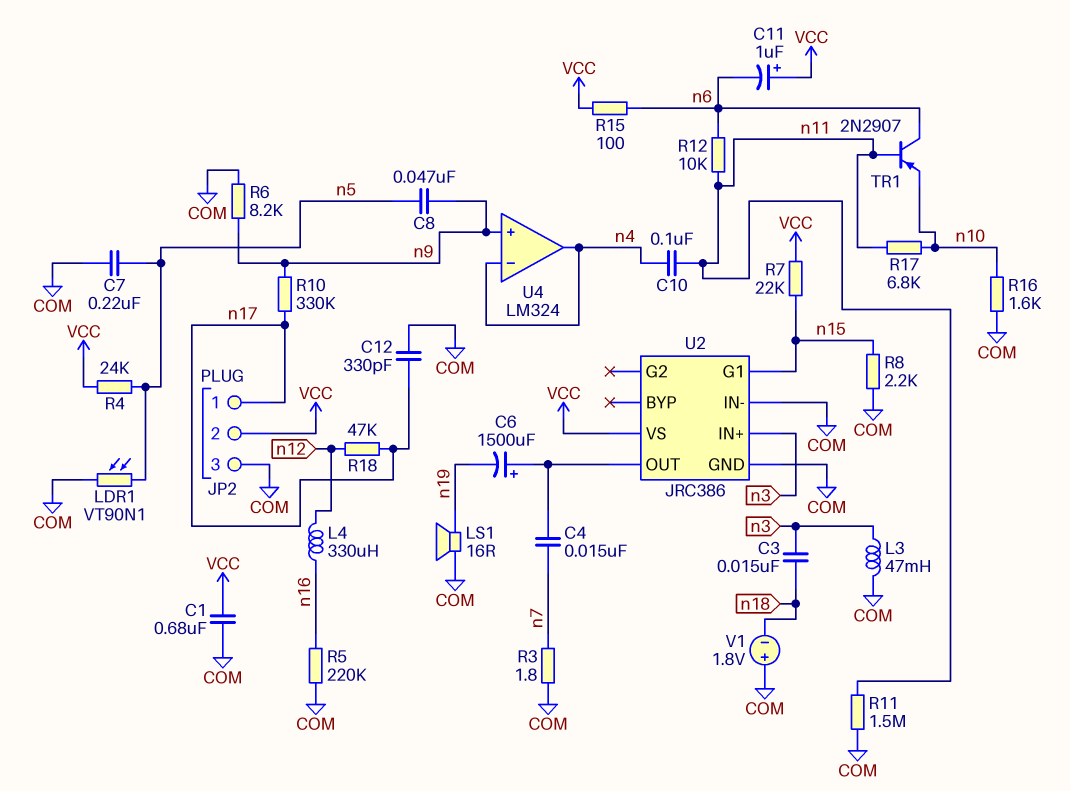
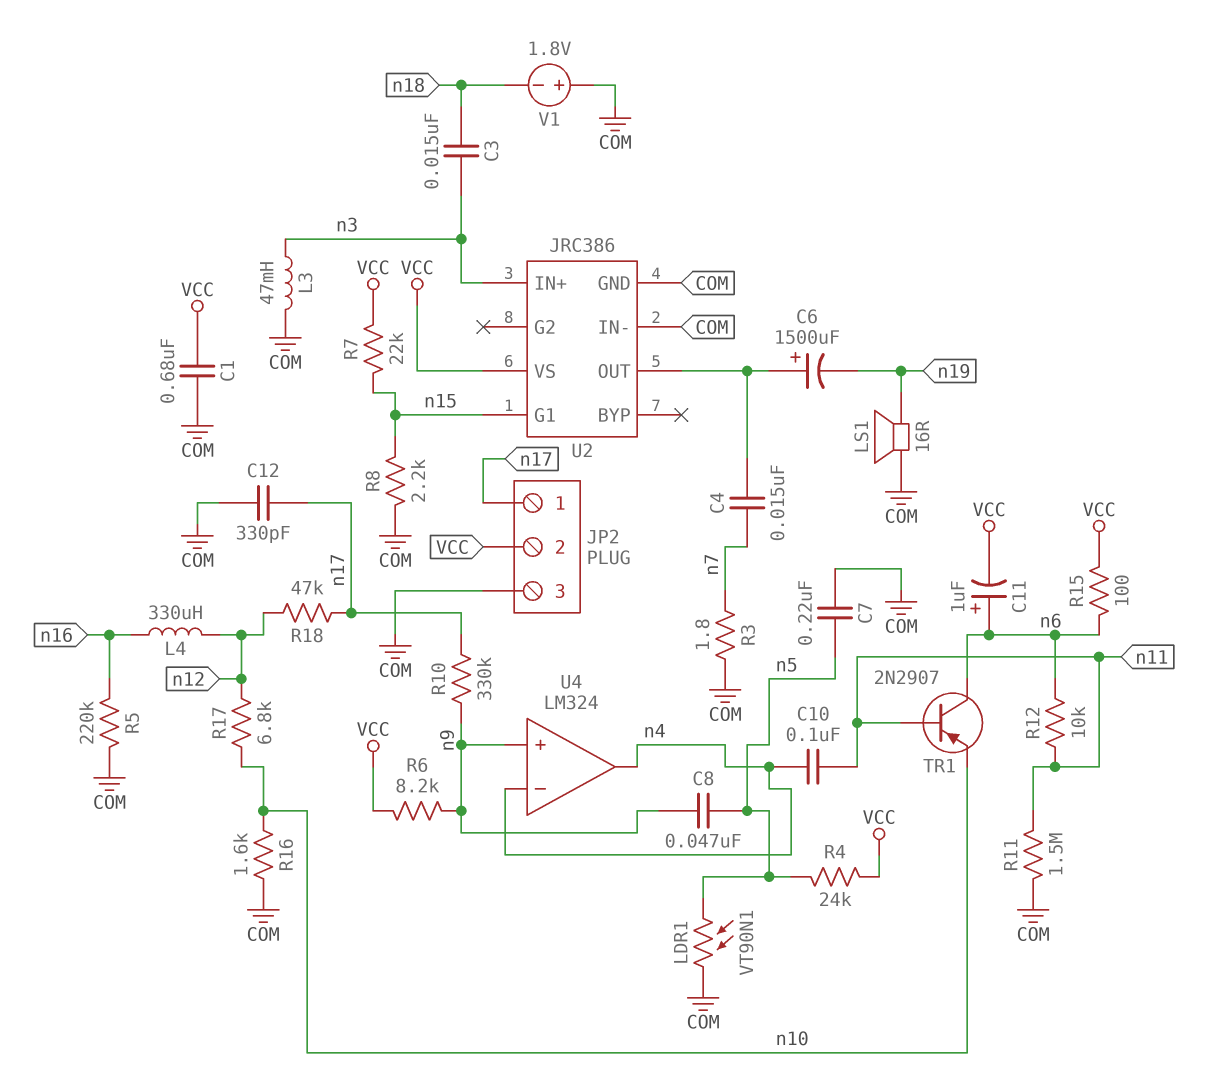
C11: 1uF (plus VCC, minus n6) -> 1uF (plus n6, minus VCC)
R6: 8.2k (COM, n9) -> 8.2k (VCC, n9)
R17: 6.8k (n10, n11) -> 6.8k (n10, n12)

